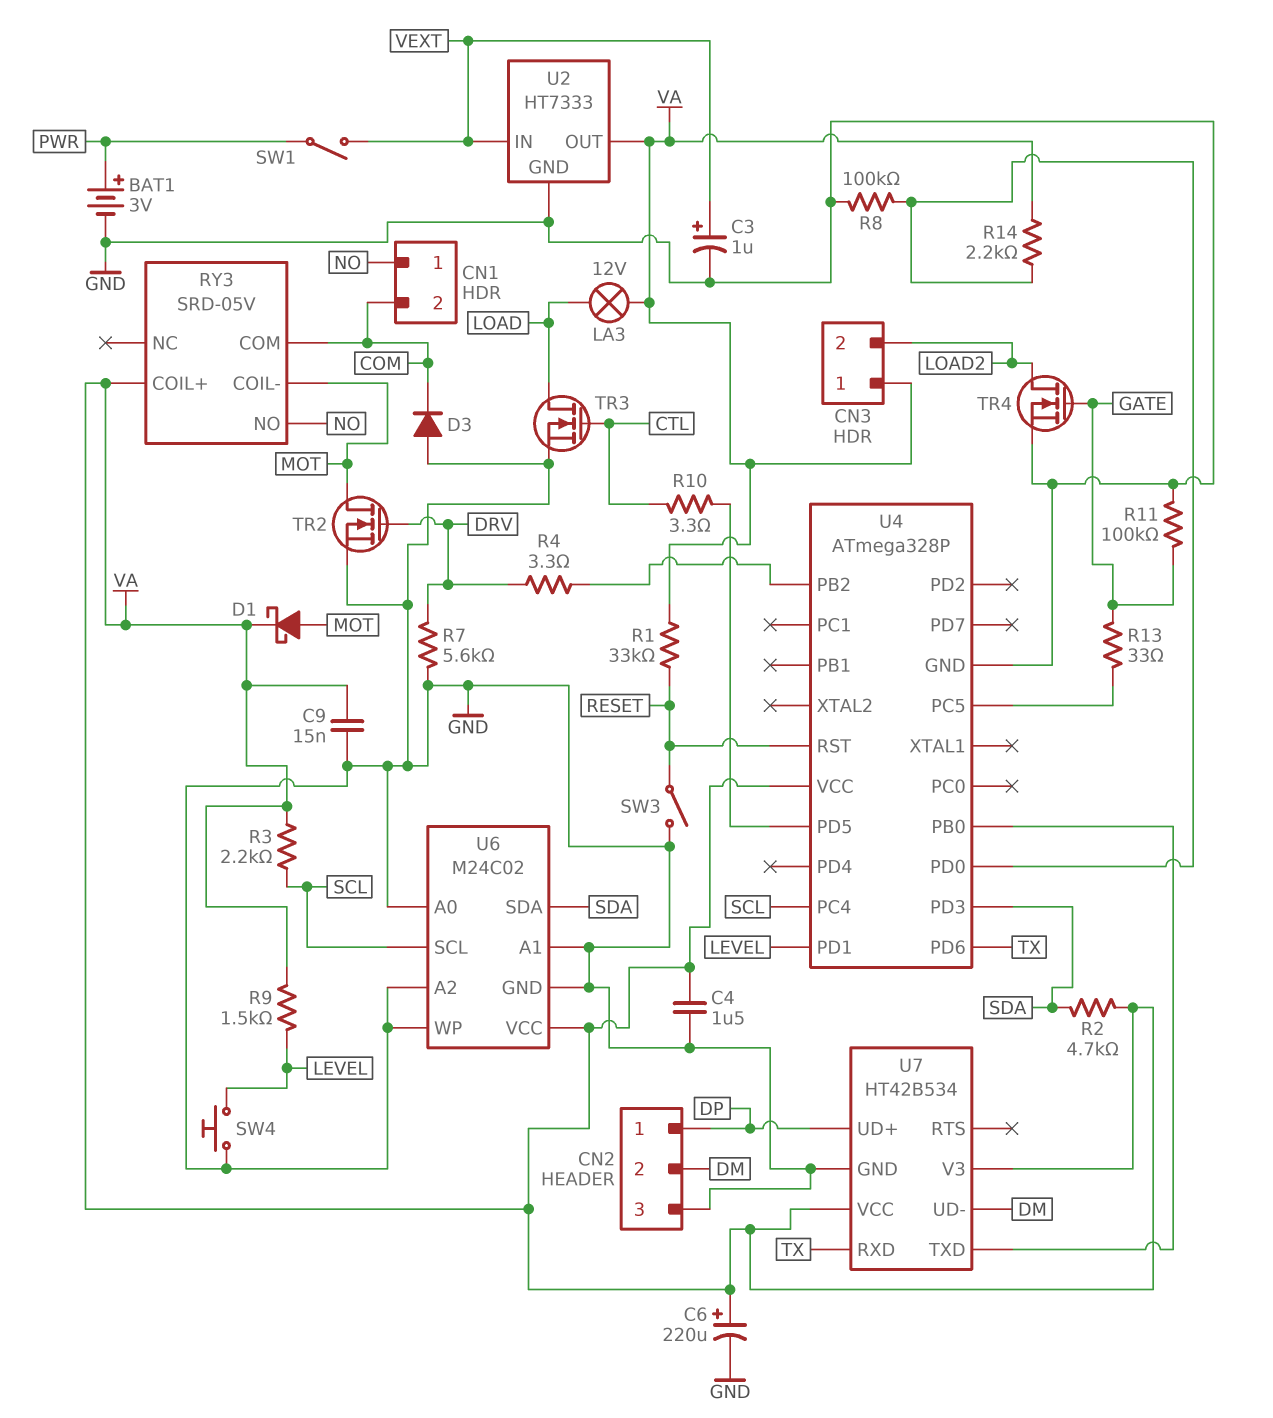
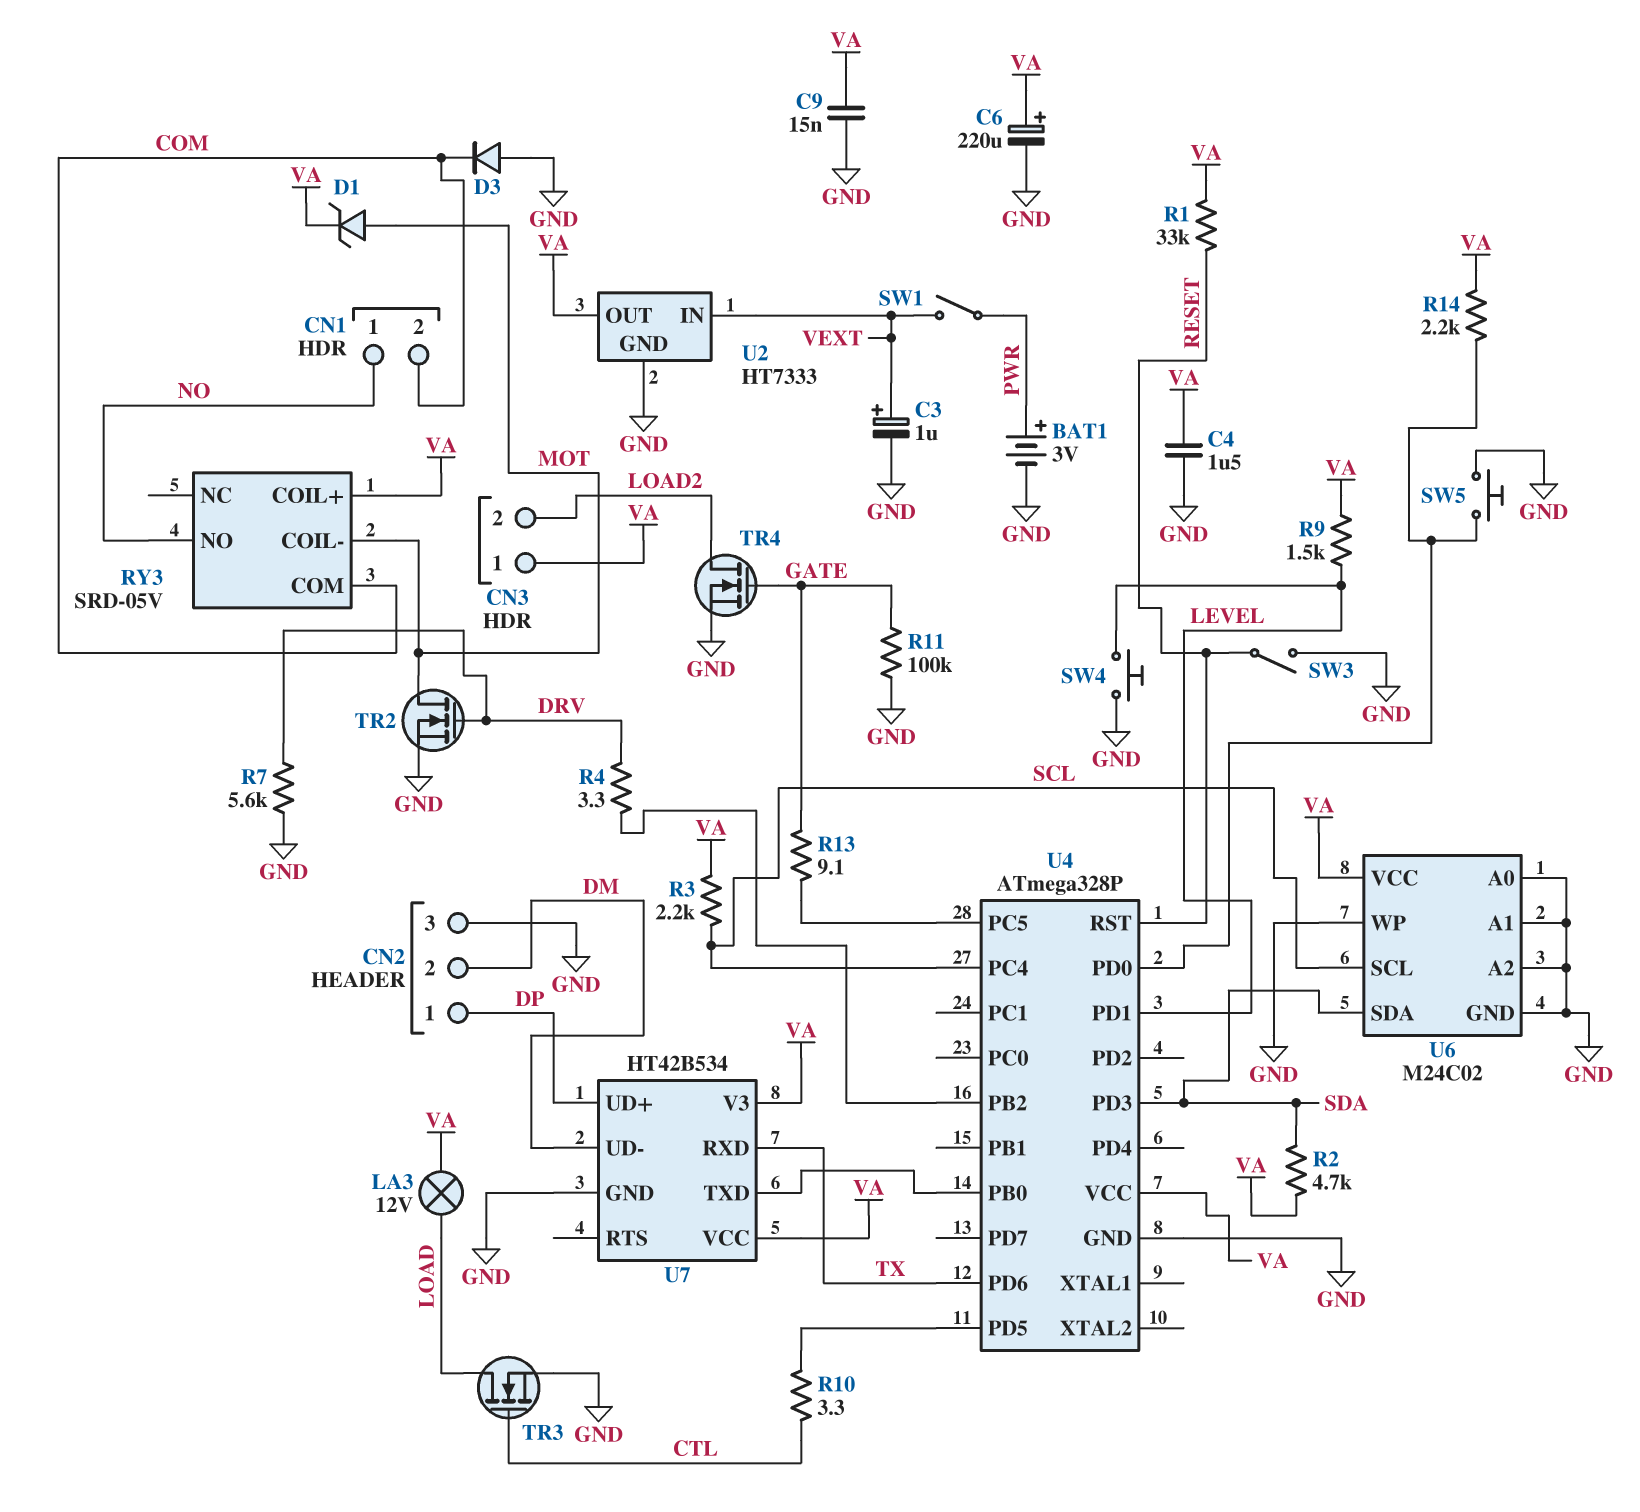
D1: schottky (A MOT, K VA) -> zener (A MOT, K VA)
R8: 100k (GND, U4/PD0) -> none
R13: 33 (GATE, U4/PC5) -> 9.1 (GATE, U4/PC5)
SW5: none -> button (GND, U4/PD0)

